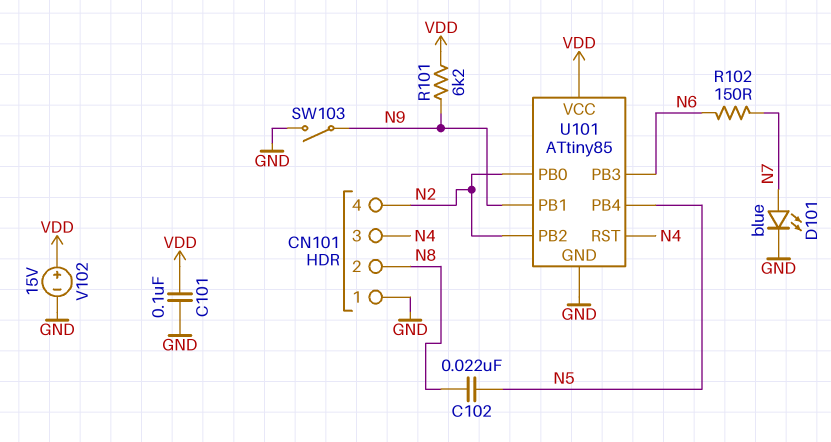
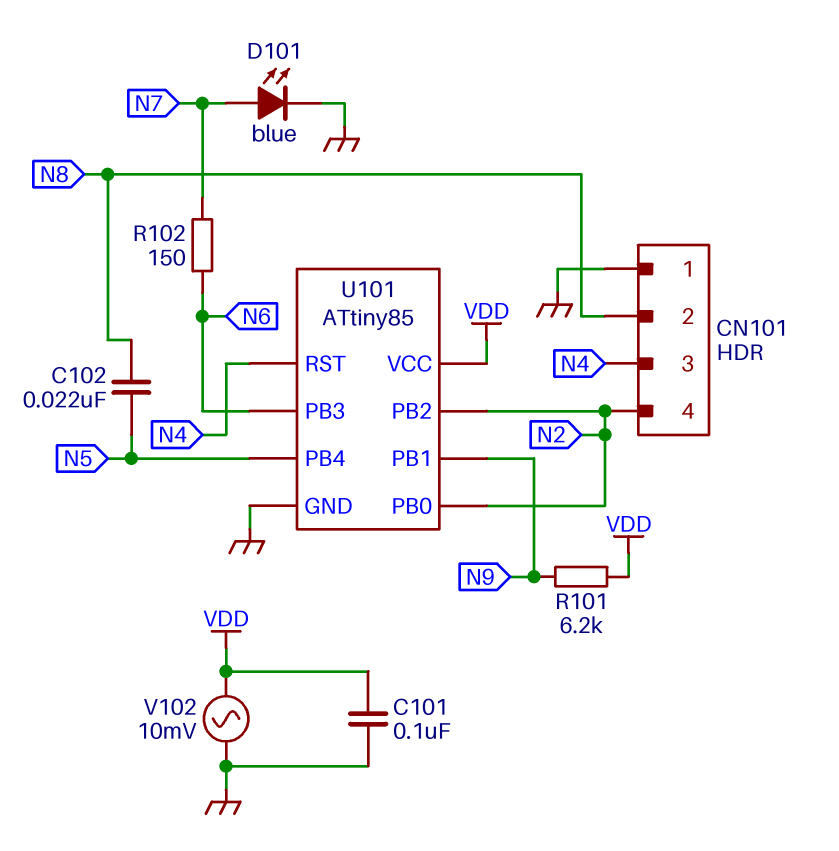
SW103: switch (GND, N9) -> none
V102: 15V (plus VDD, minus GND) -> AC 10mV (GND, VDD)

